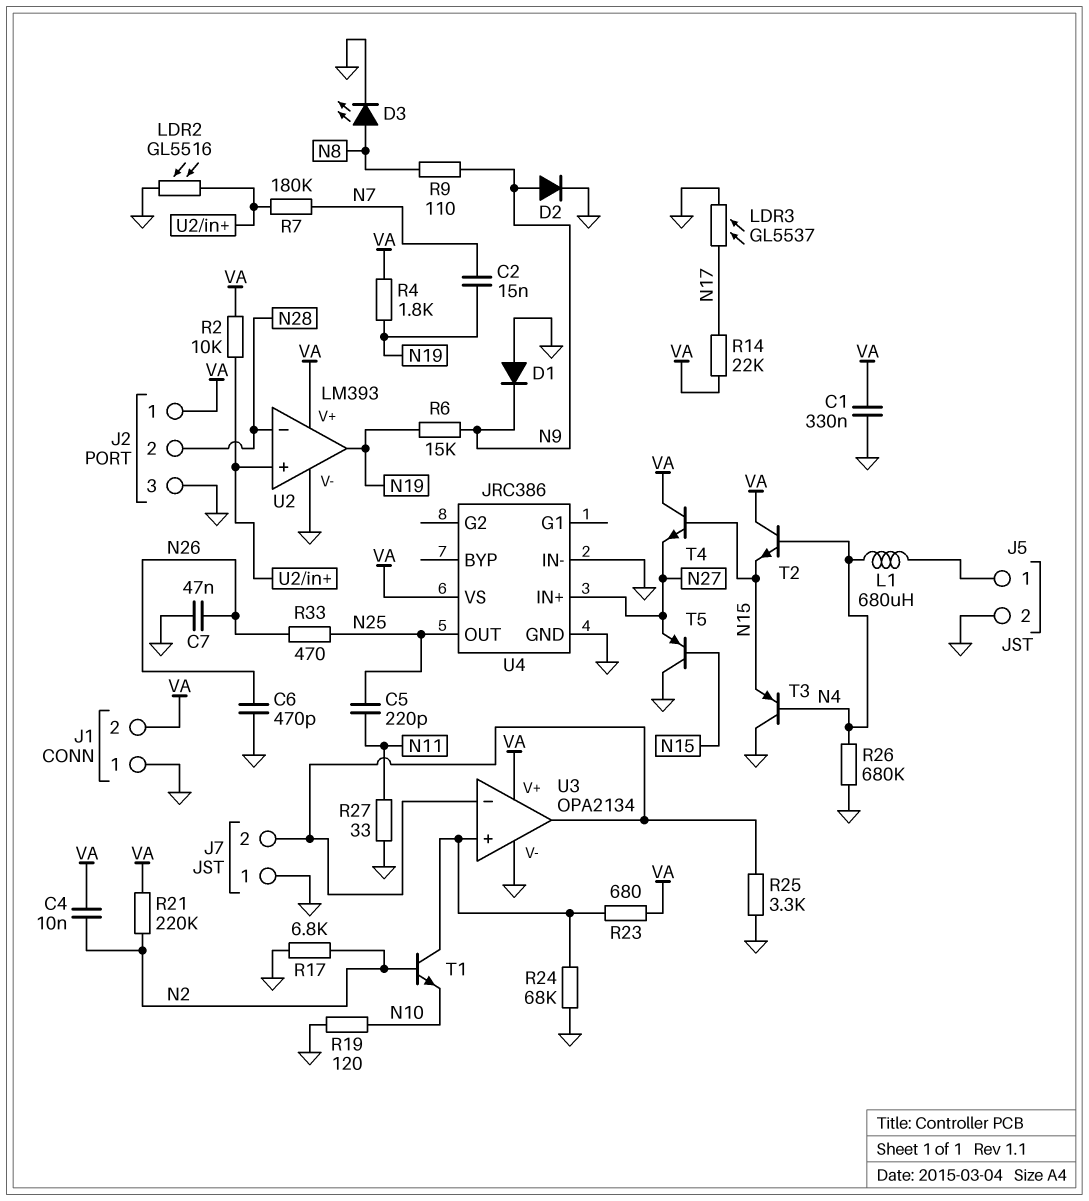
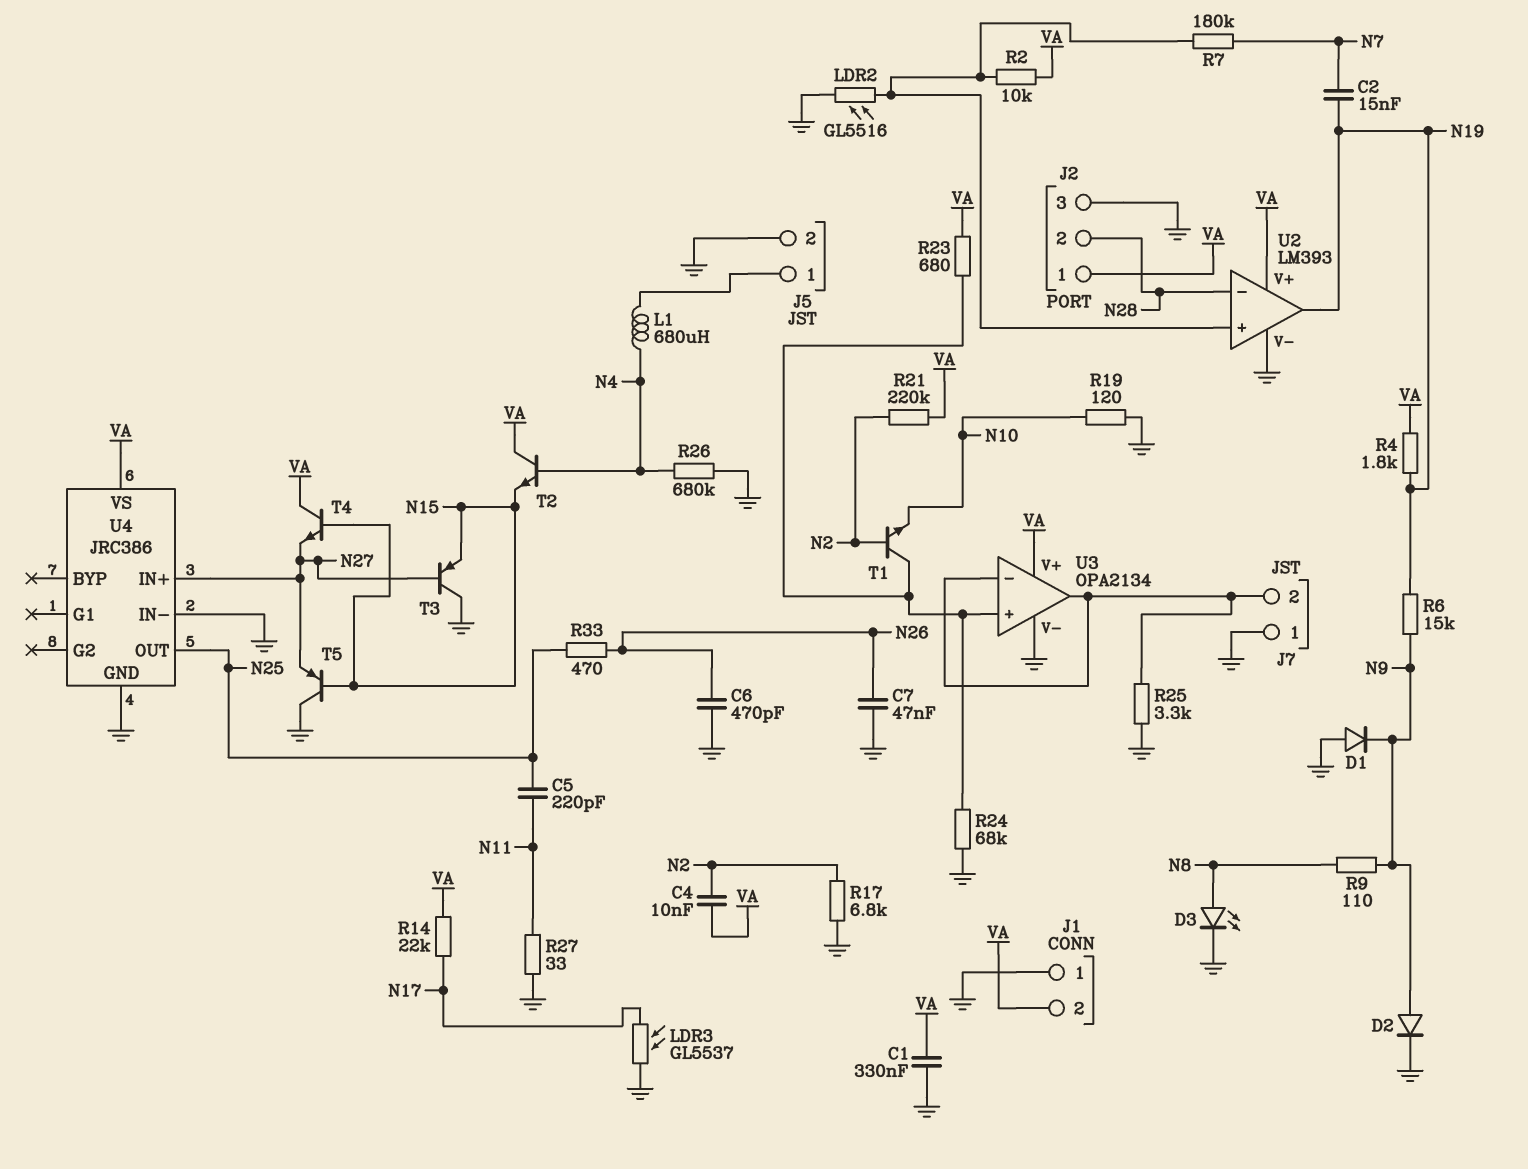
T3: PNP (B N4, C GND, E N15) -> PNP (B N27, C GND, E N15)

